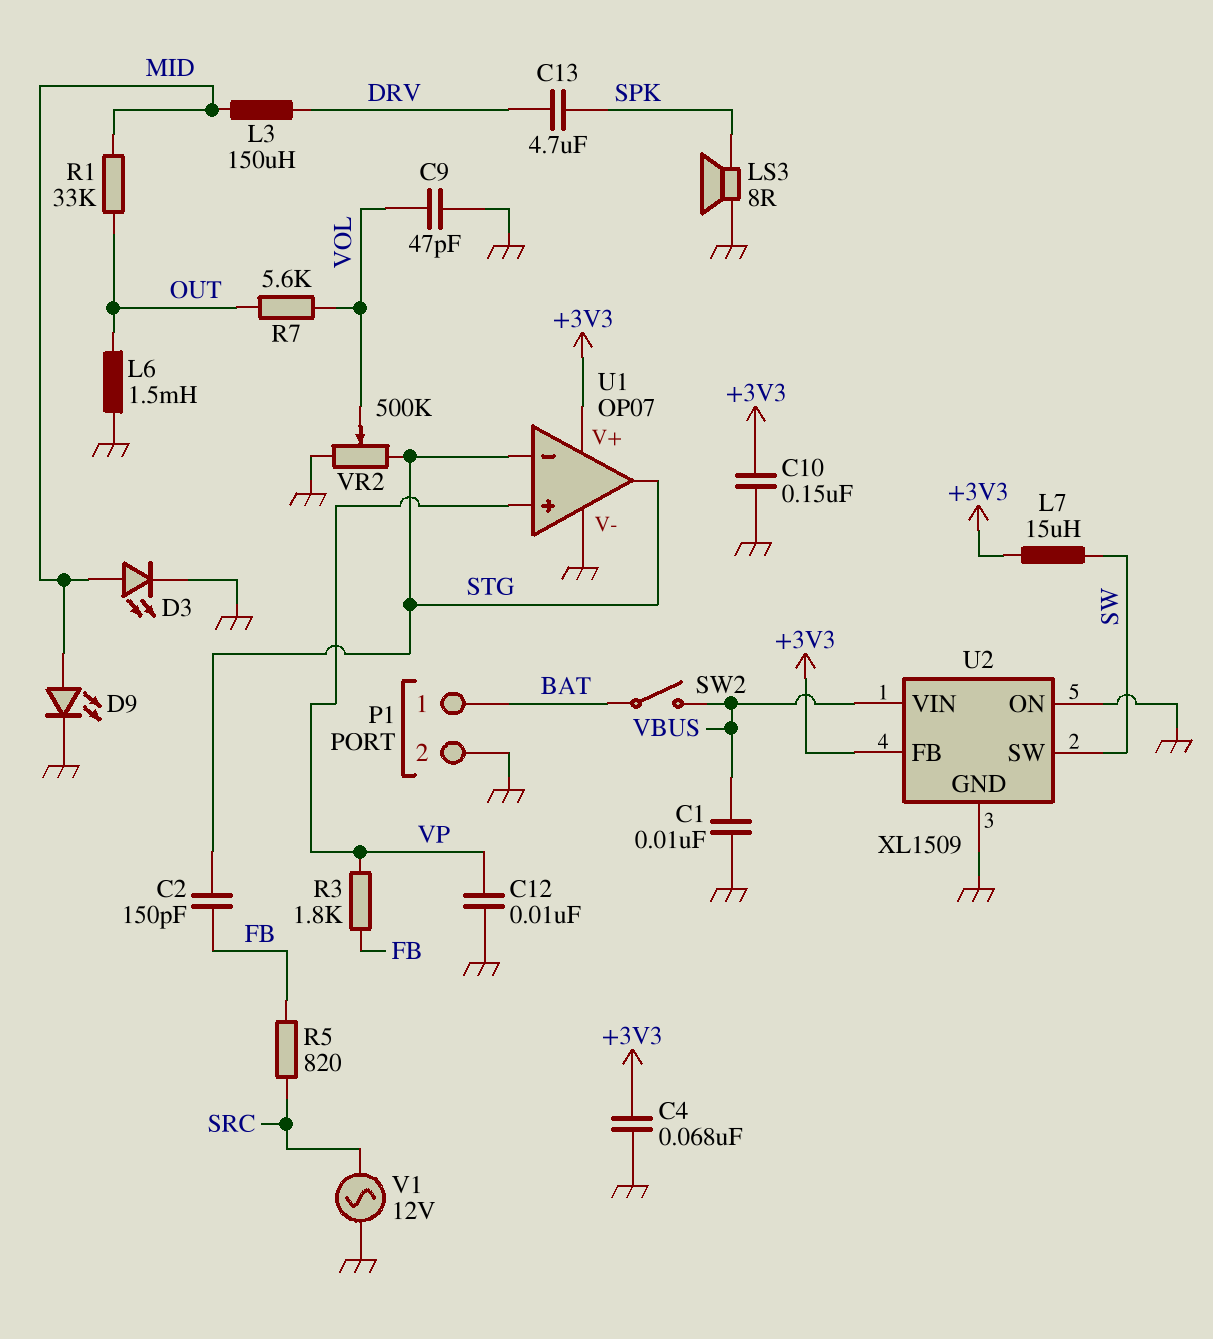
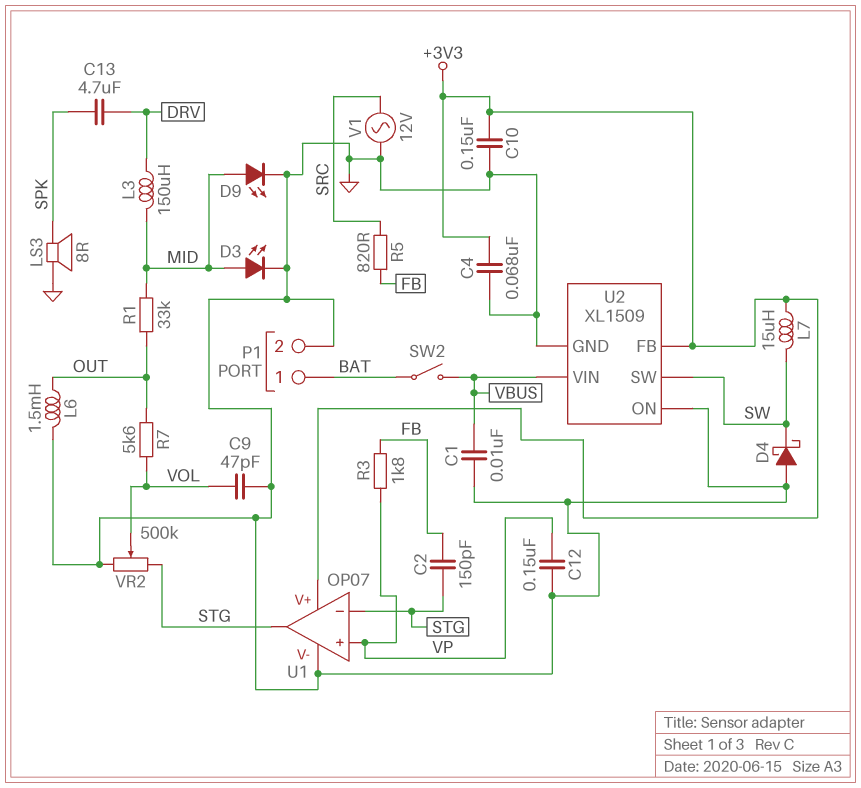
C12: 10nF (GND, VP) -> 150nF (GND, VP)
D4: none -> schottky (A GND, K SW)

